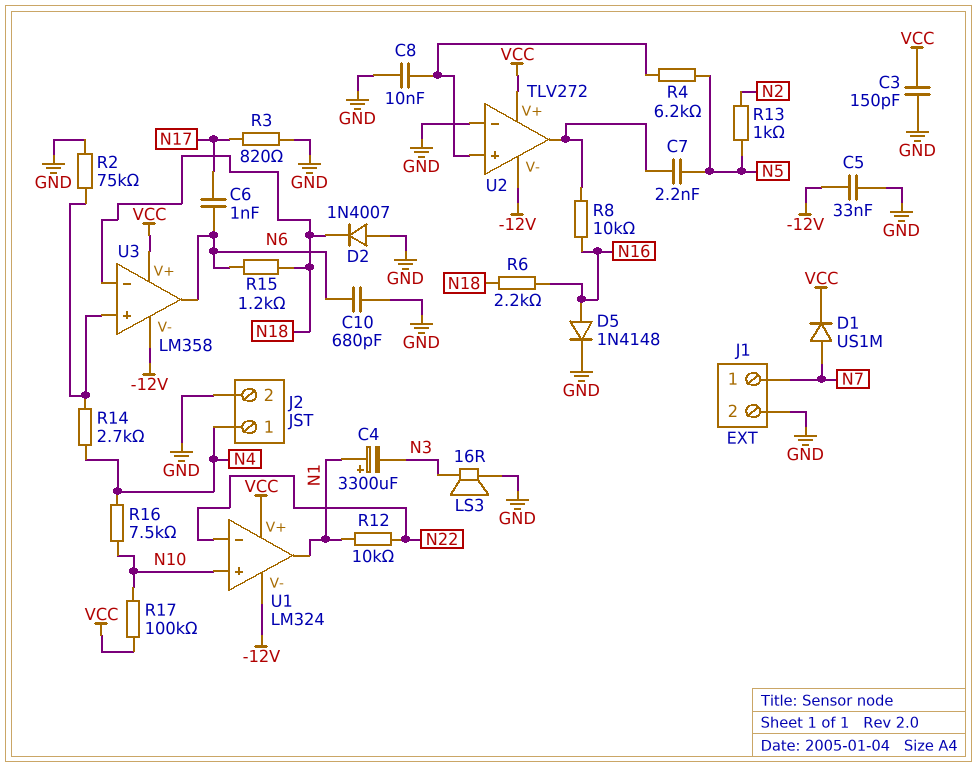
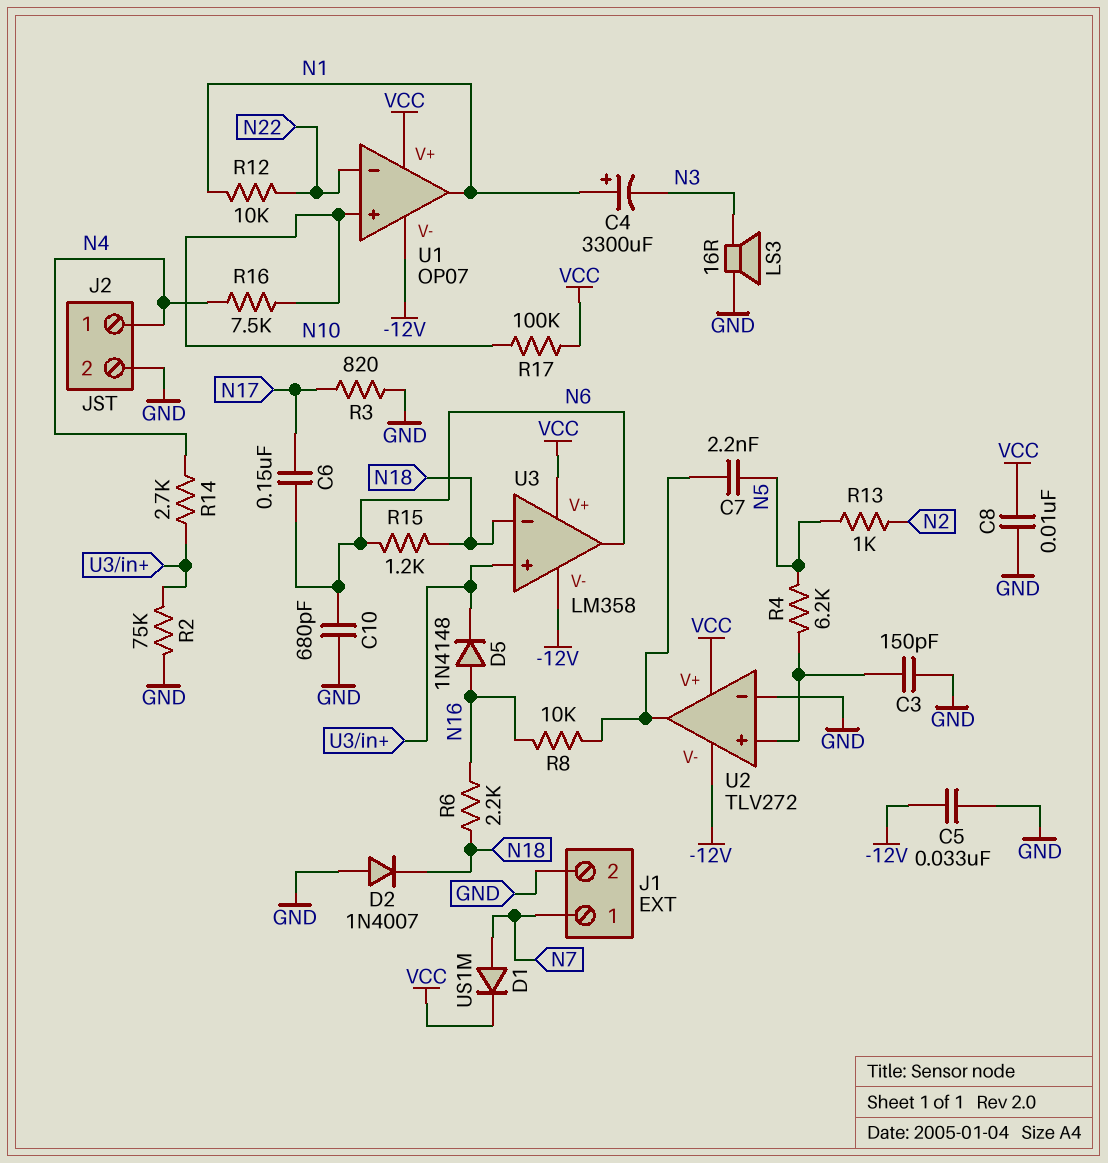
C3: 150pF (GND, VCC) -> 150pF (GND, U2/in+)
C6: 1nF (N6, N17) -> 150nF (N6, N17)
C8: 10nF (GND, U2/in+) -> 10nF (GND, VCC)
D5: diode 1N4148 (A N16, K GND) -> diode 1N4148 (A N16, K U3/in+)
U1: LM324 -> OP07

